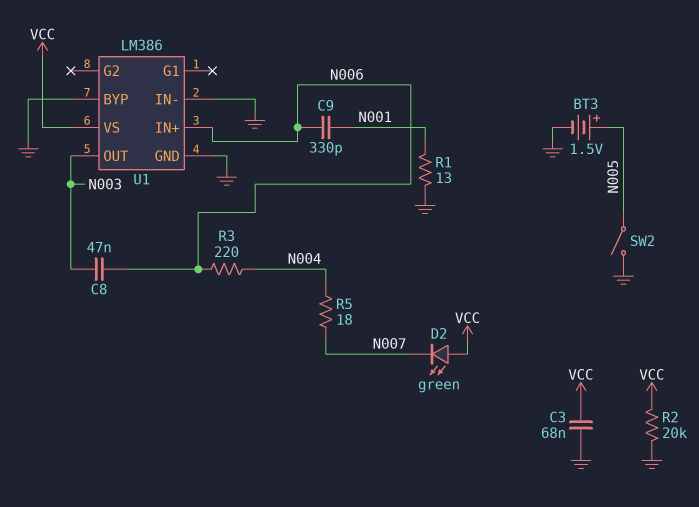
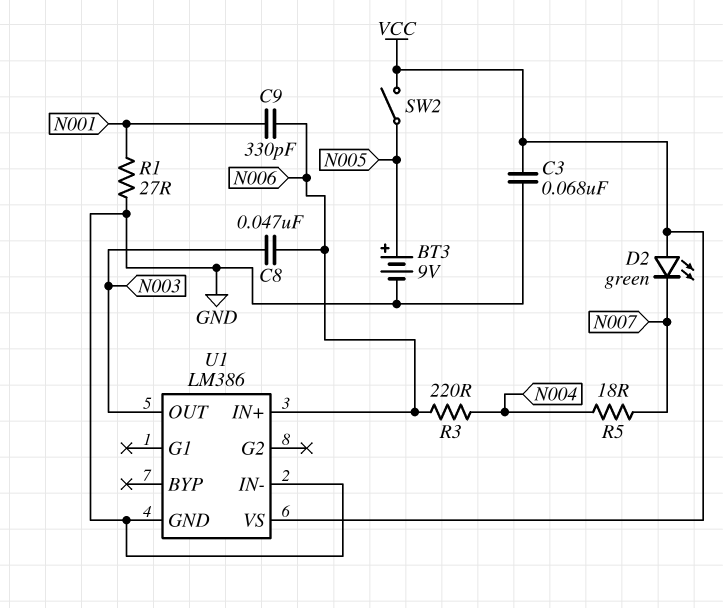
BT3: 1.5V (plus N005, minus GND) -> 9V (plus N005, minus GND)
R1: 13 (GND, N001) -> 27 (GND, N001)
R2: 20k (GND, VCC) -> none
SW2: switch (GND, N005) -> switch (N005, VCC)
U1 pin BYP: GND -> none

